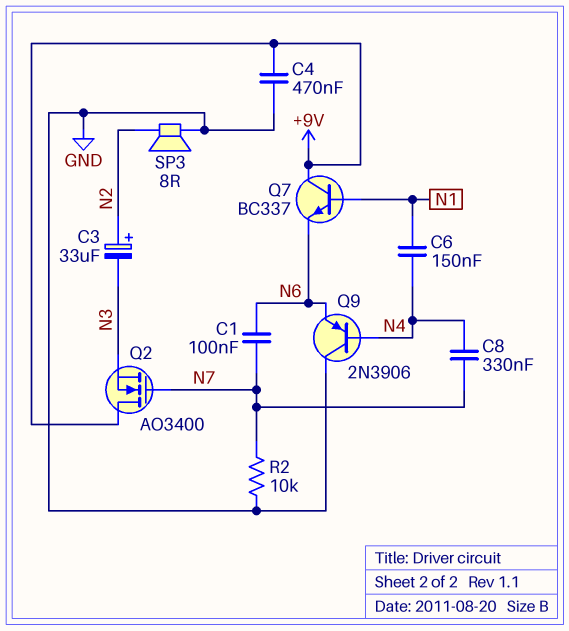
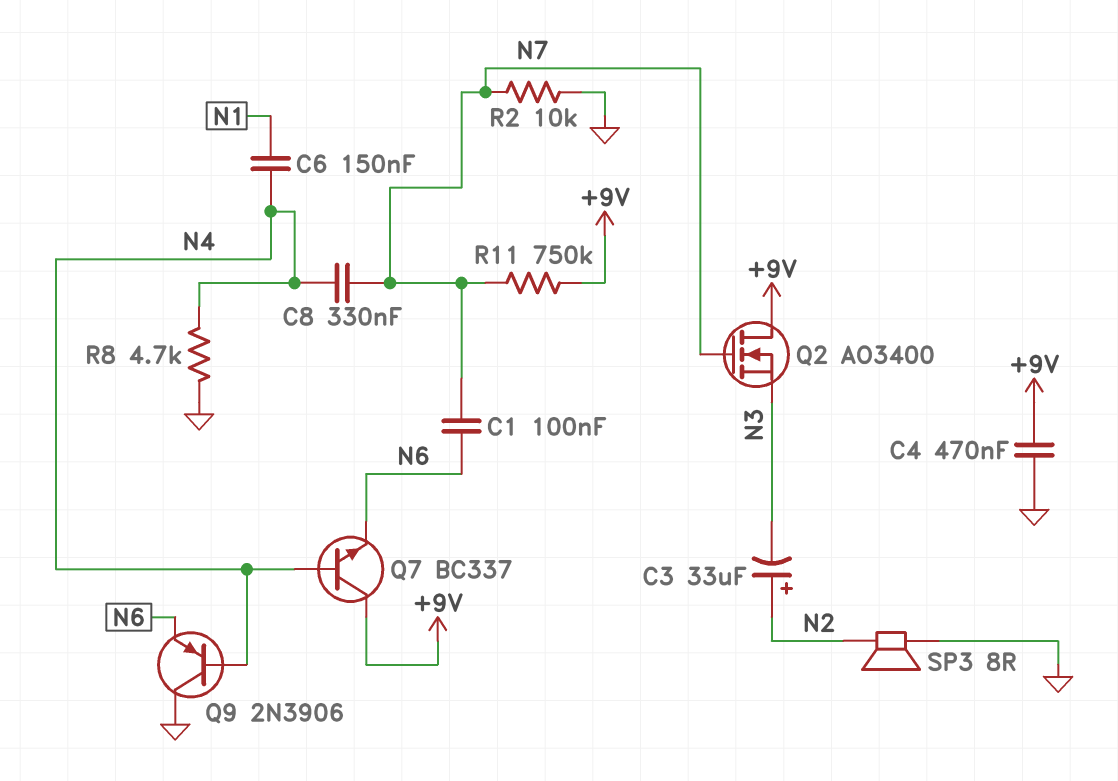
Q7: NPN BC337 (B N1, C +9V, E N6) -> NPN BC337 (B N4, C +9V, E N6)
R8: none -> 4.7k (GND, N4)
R11: none -> 750k (+9V, N7)

